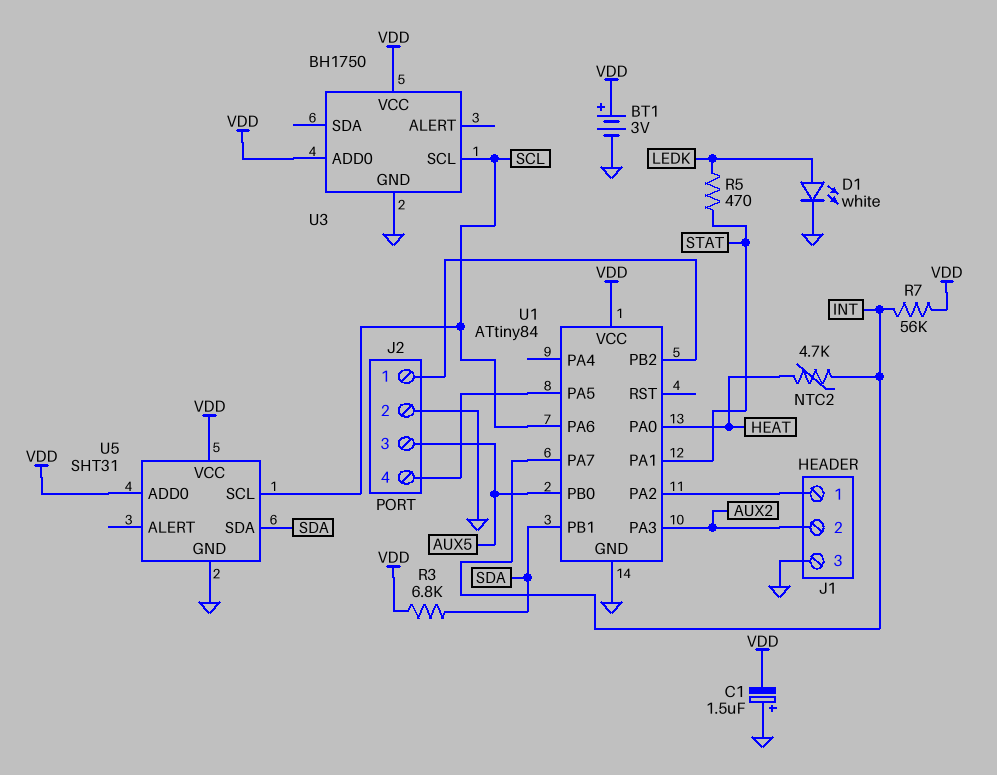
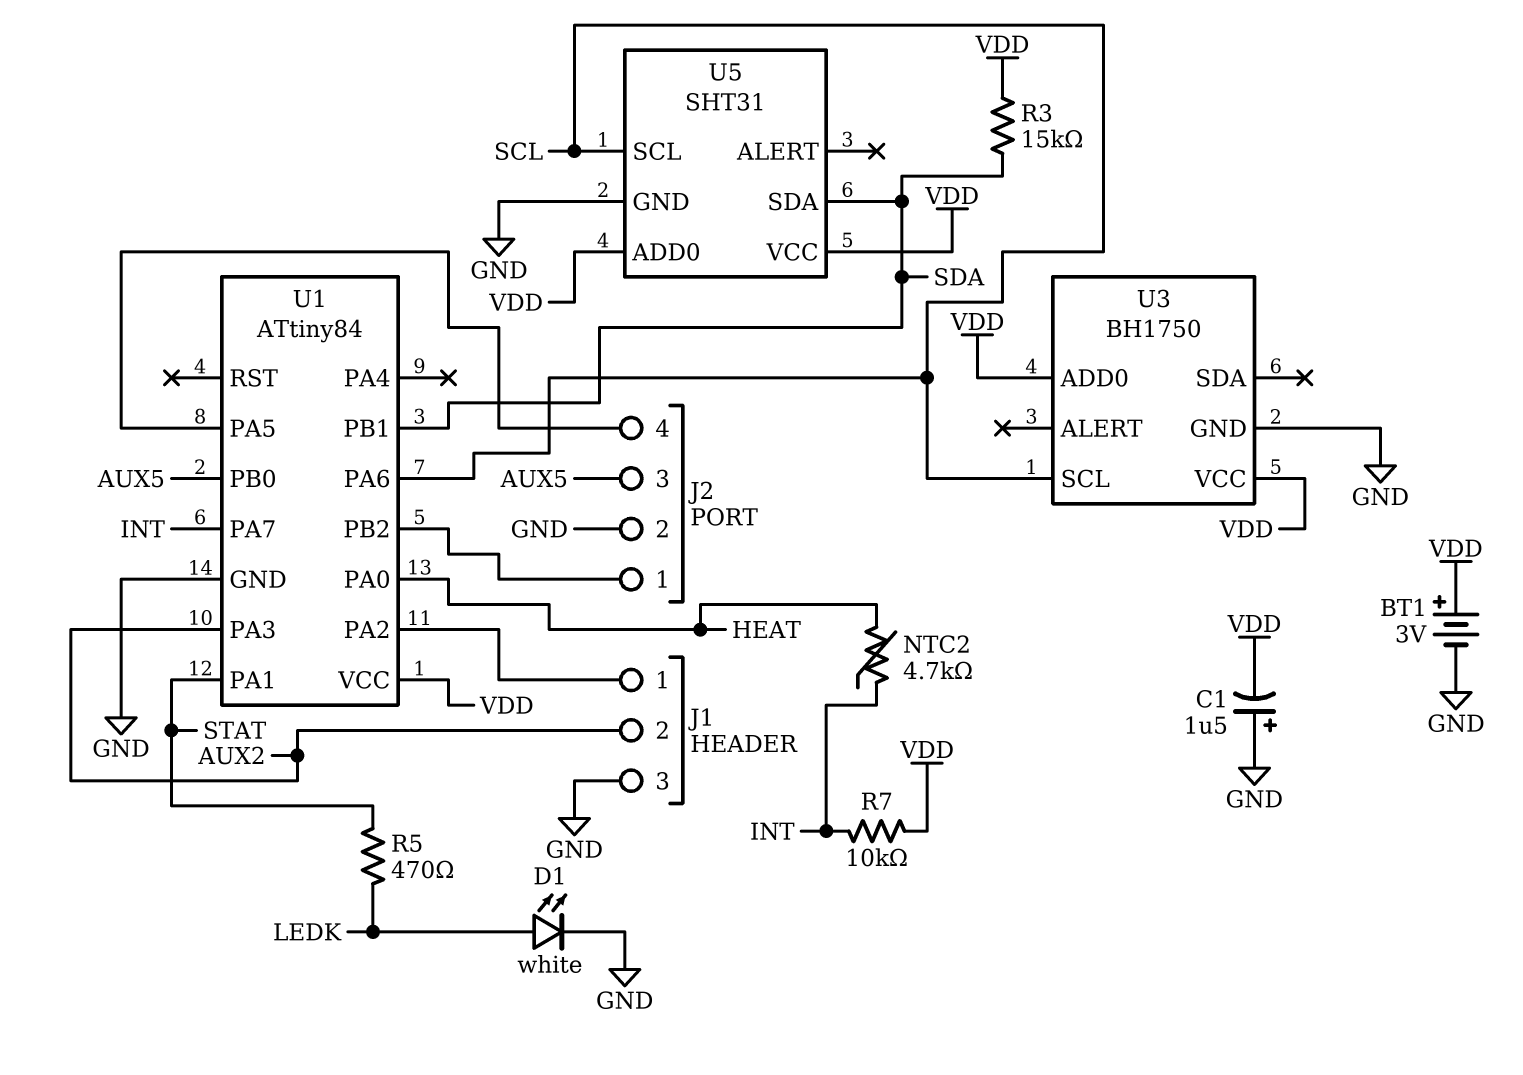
R3: 6.8k (SDA, VDD) -> 15k (SDA, VDD)
R7: 56k (INT, VDD) -> 10k (INT, VDD)

